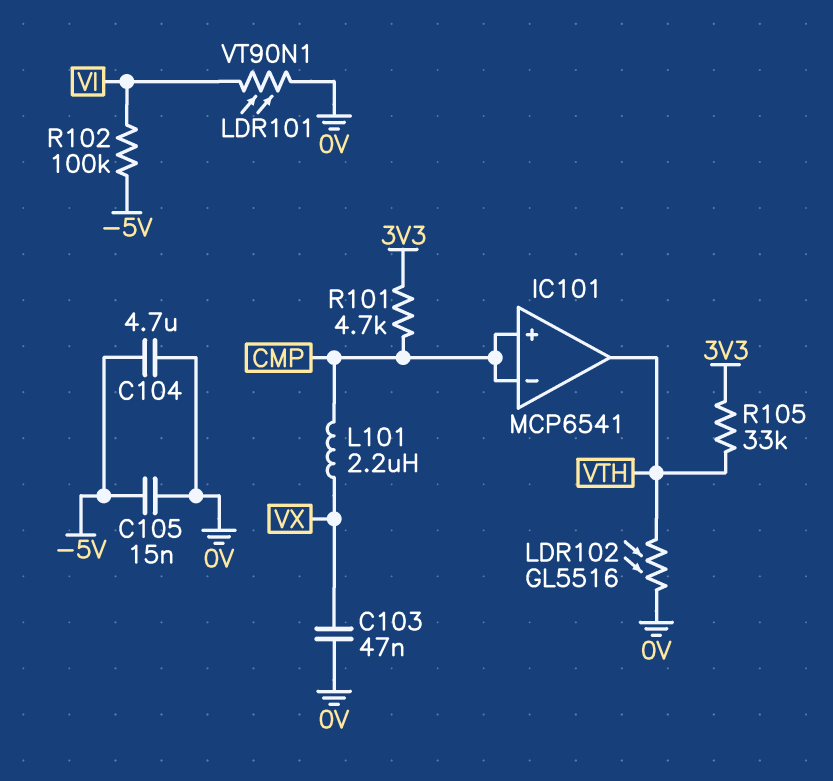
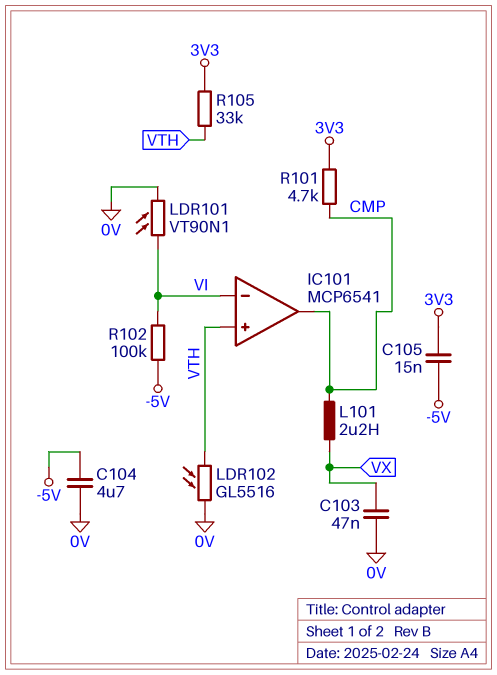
C105: 15nF (-5V, 0V) -> 15nF (-5V, 3V3)
IC101 pin in+: CMP -> VTH
IC101 pin in-: CMP -> VI
IC101 pin out: VTH -> CMP

